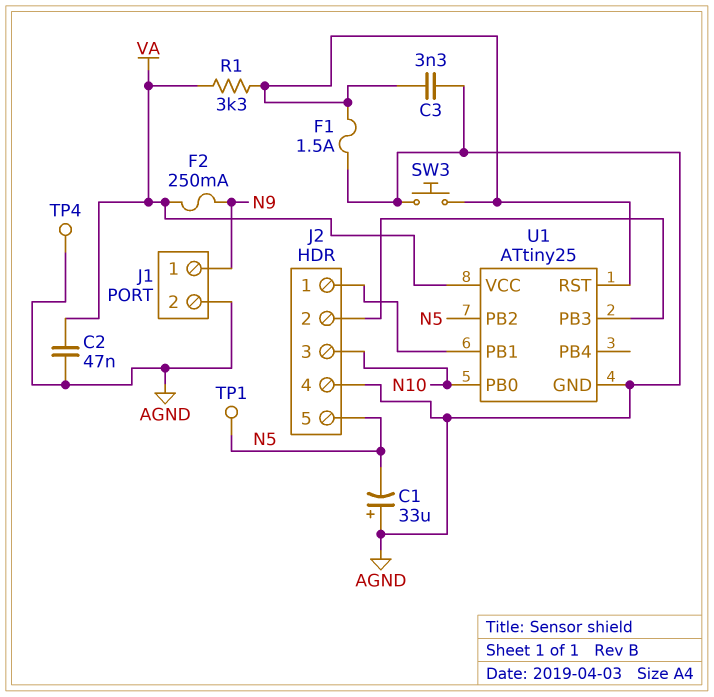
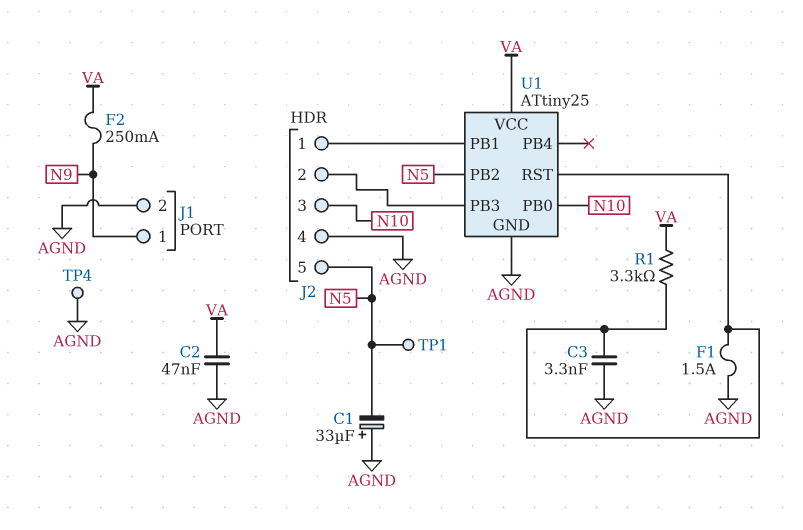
SW3: button (AGND, U1/RST) -> none

